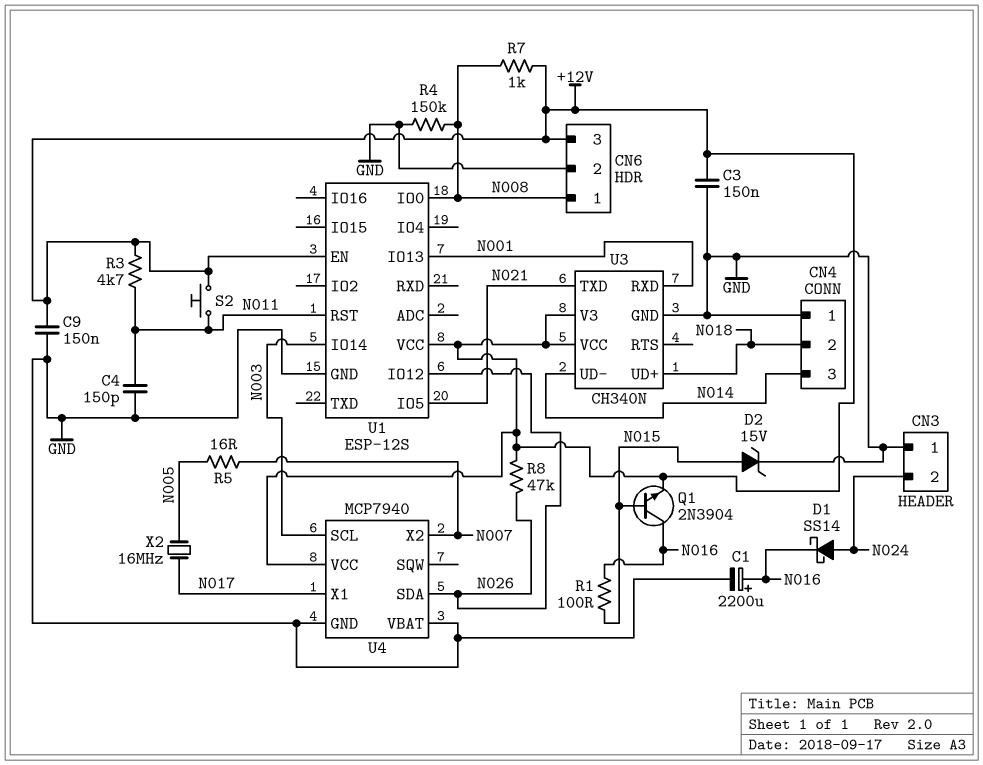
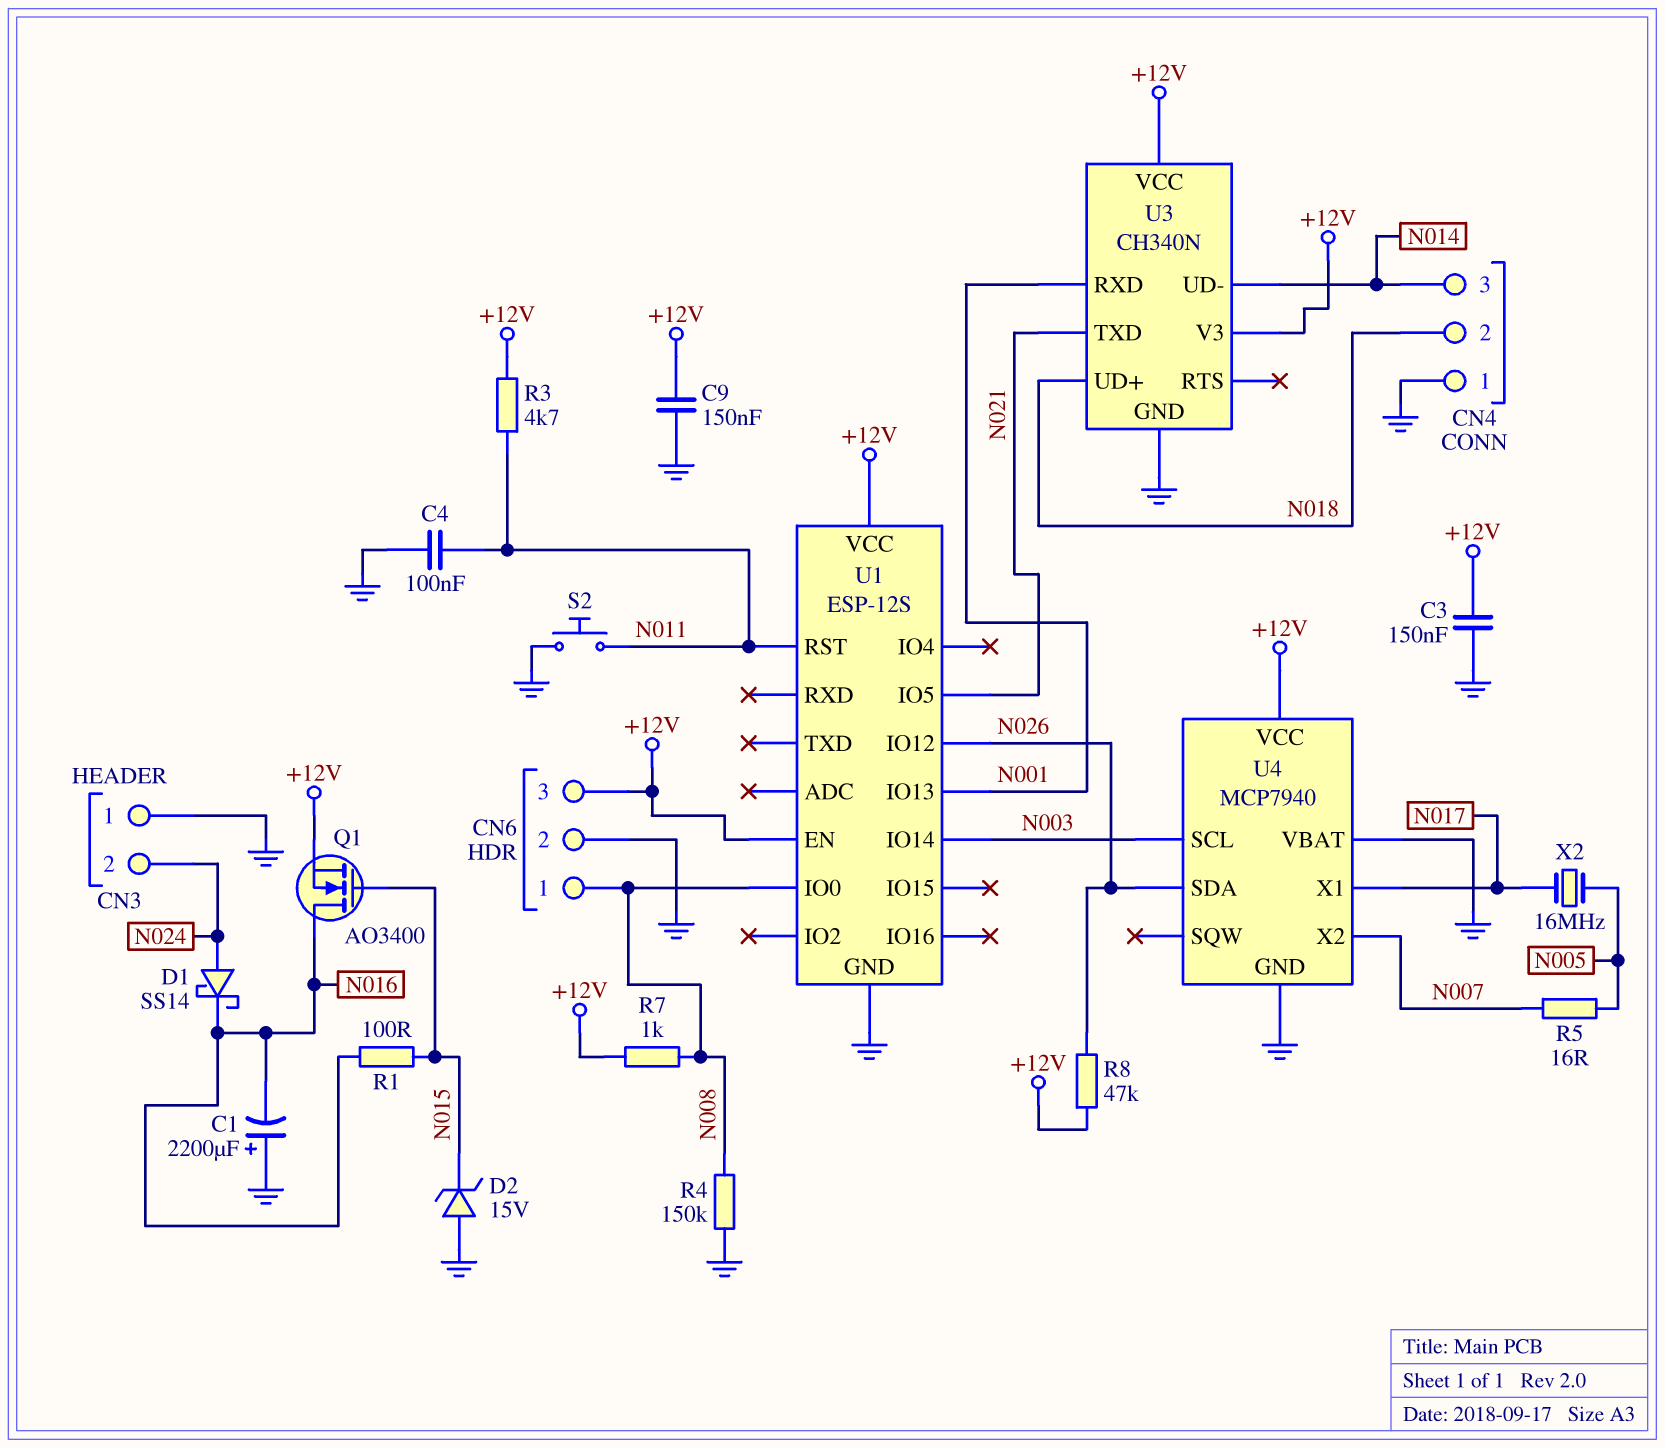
C1: 2200uF (plus N016, minus GND) -> 2200uF (plus GND, minus N016)
C4: 150pF (GND, N011) -> 100nF (GND, N011)
D2: zener 15V (A N015, K GND) -> zener 15V (A GND, K N015)
Q1: NPN 2N3904 (B N015, C N016, E +12V) -> NMOS AO3400 (G N015, D N016, S +12V)
S2: button (+12V, N011) -> button (GND, N011)

